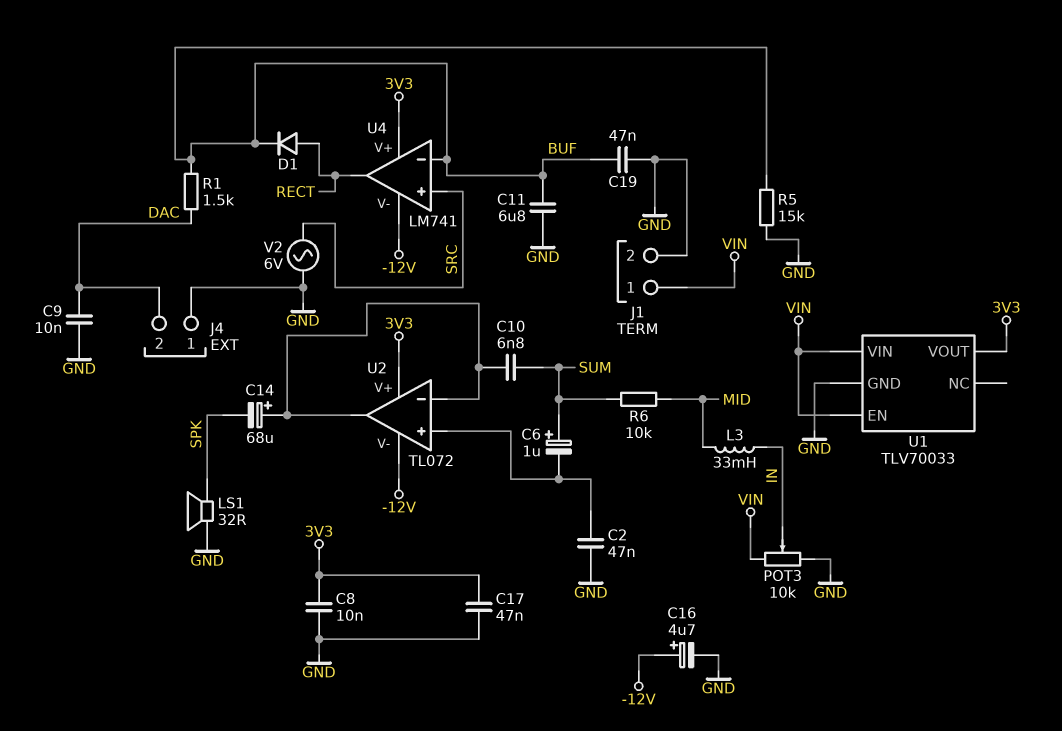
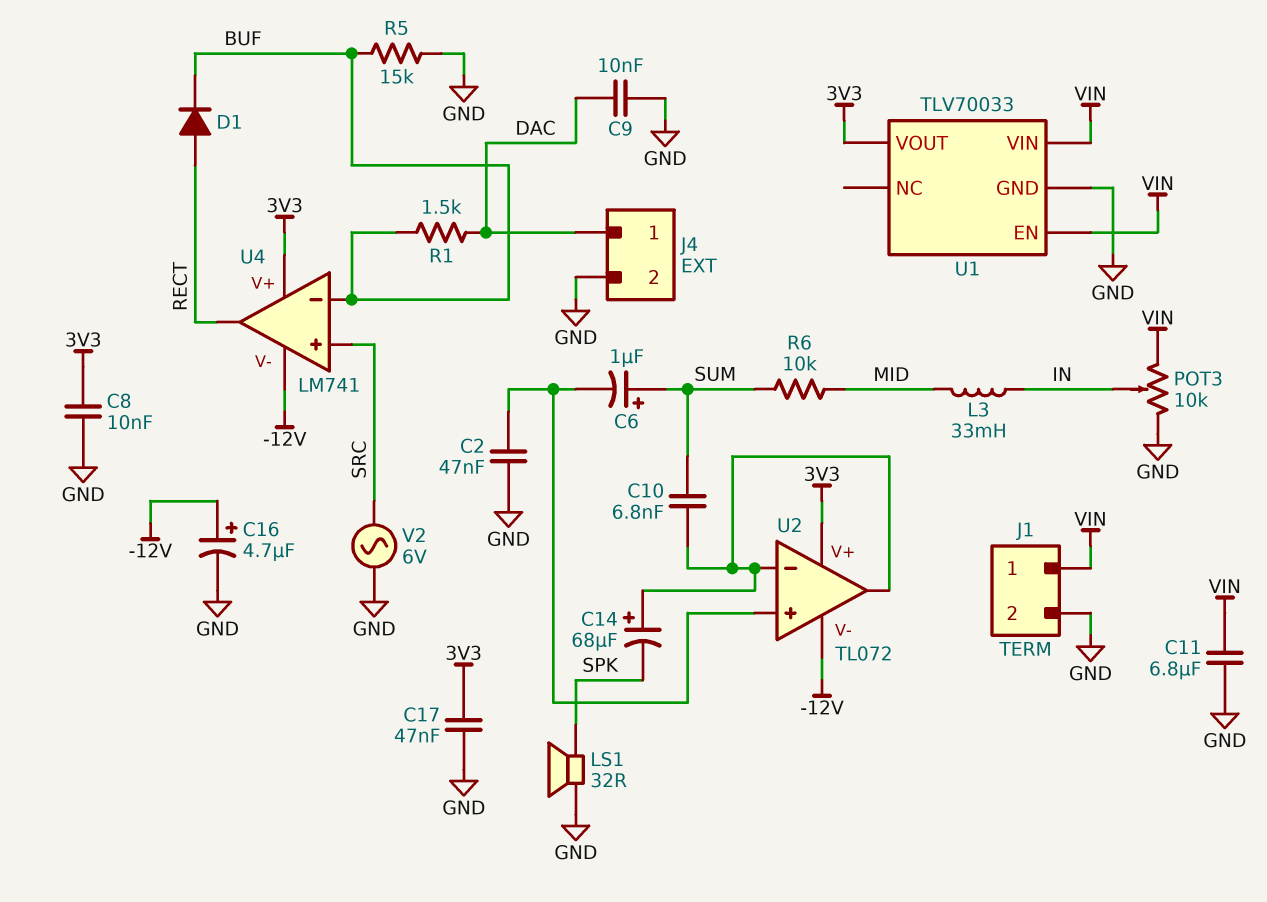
C11: 6.8uF (BUF, GND) -> 6.8uF (GND, VIN)
C19: 47nF (BUF, GND) -> none
J4 pin 1: GND -> DAC
J4 pin 2: DAC -> GND

